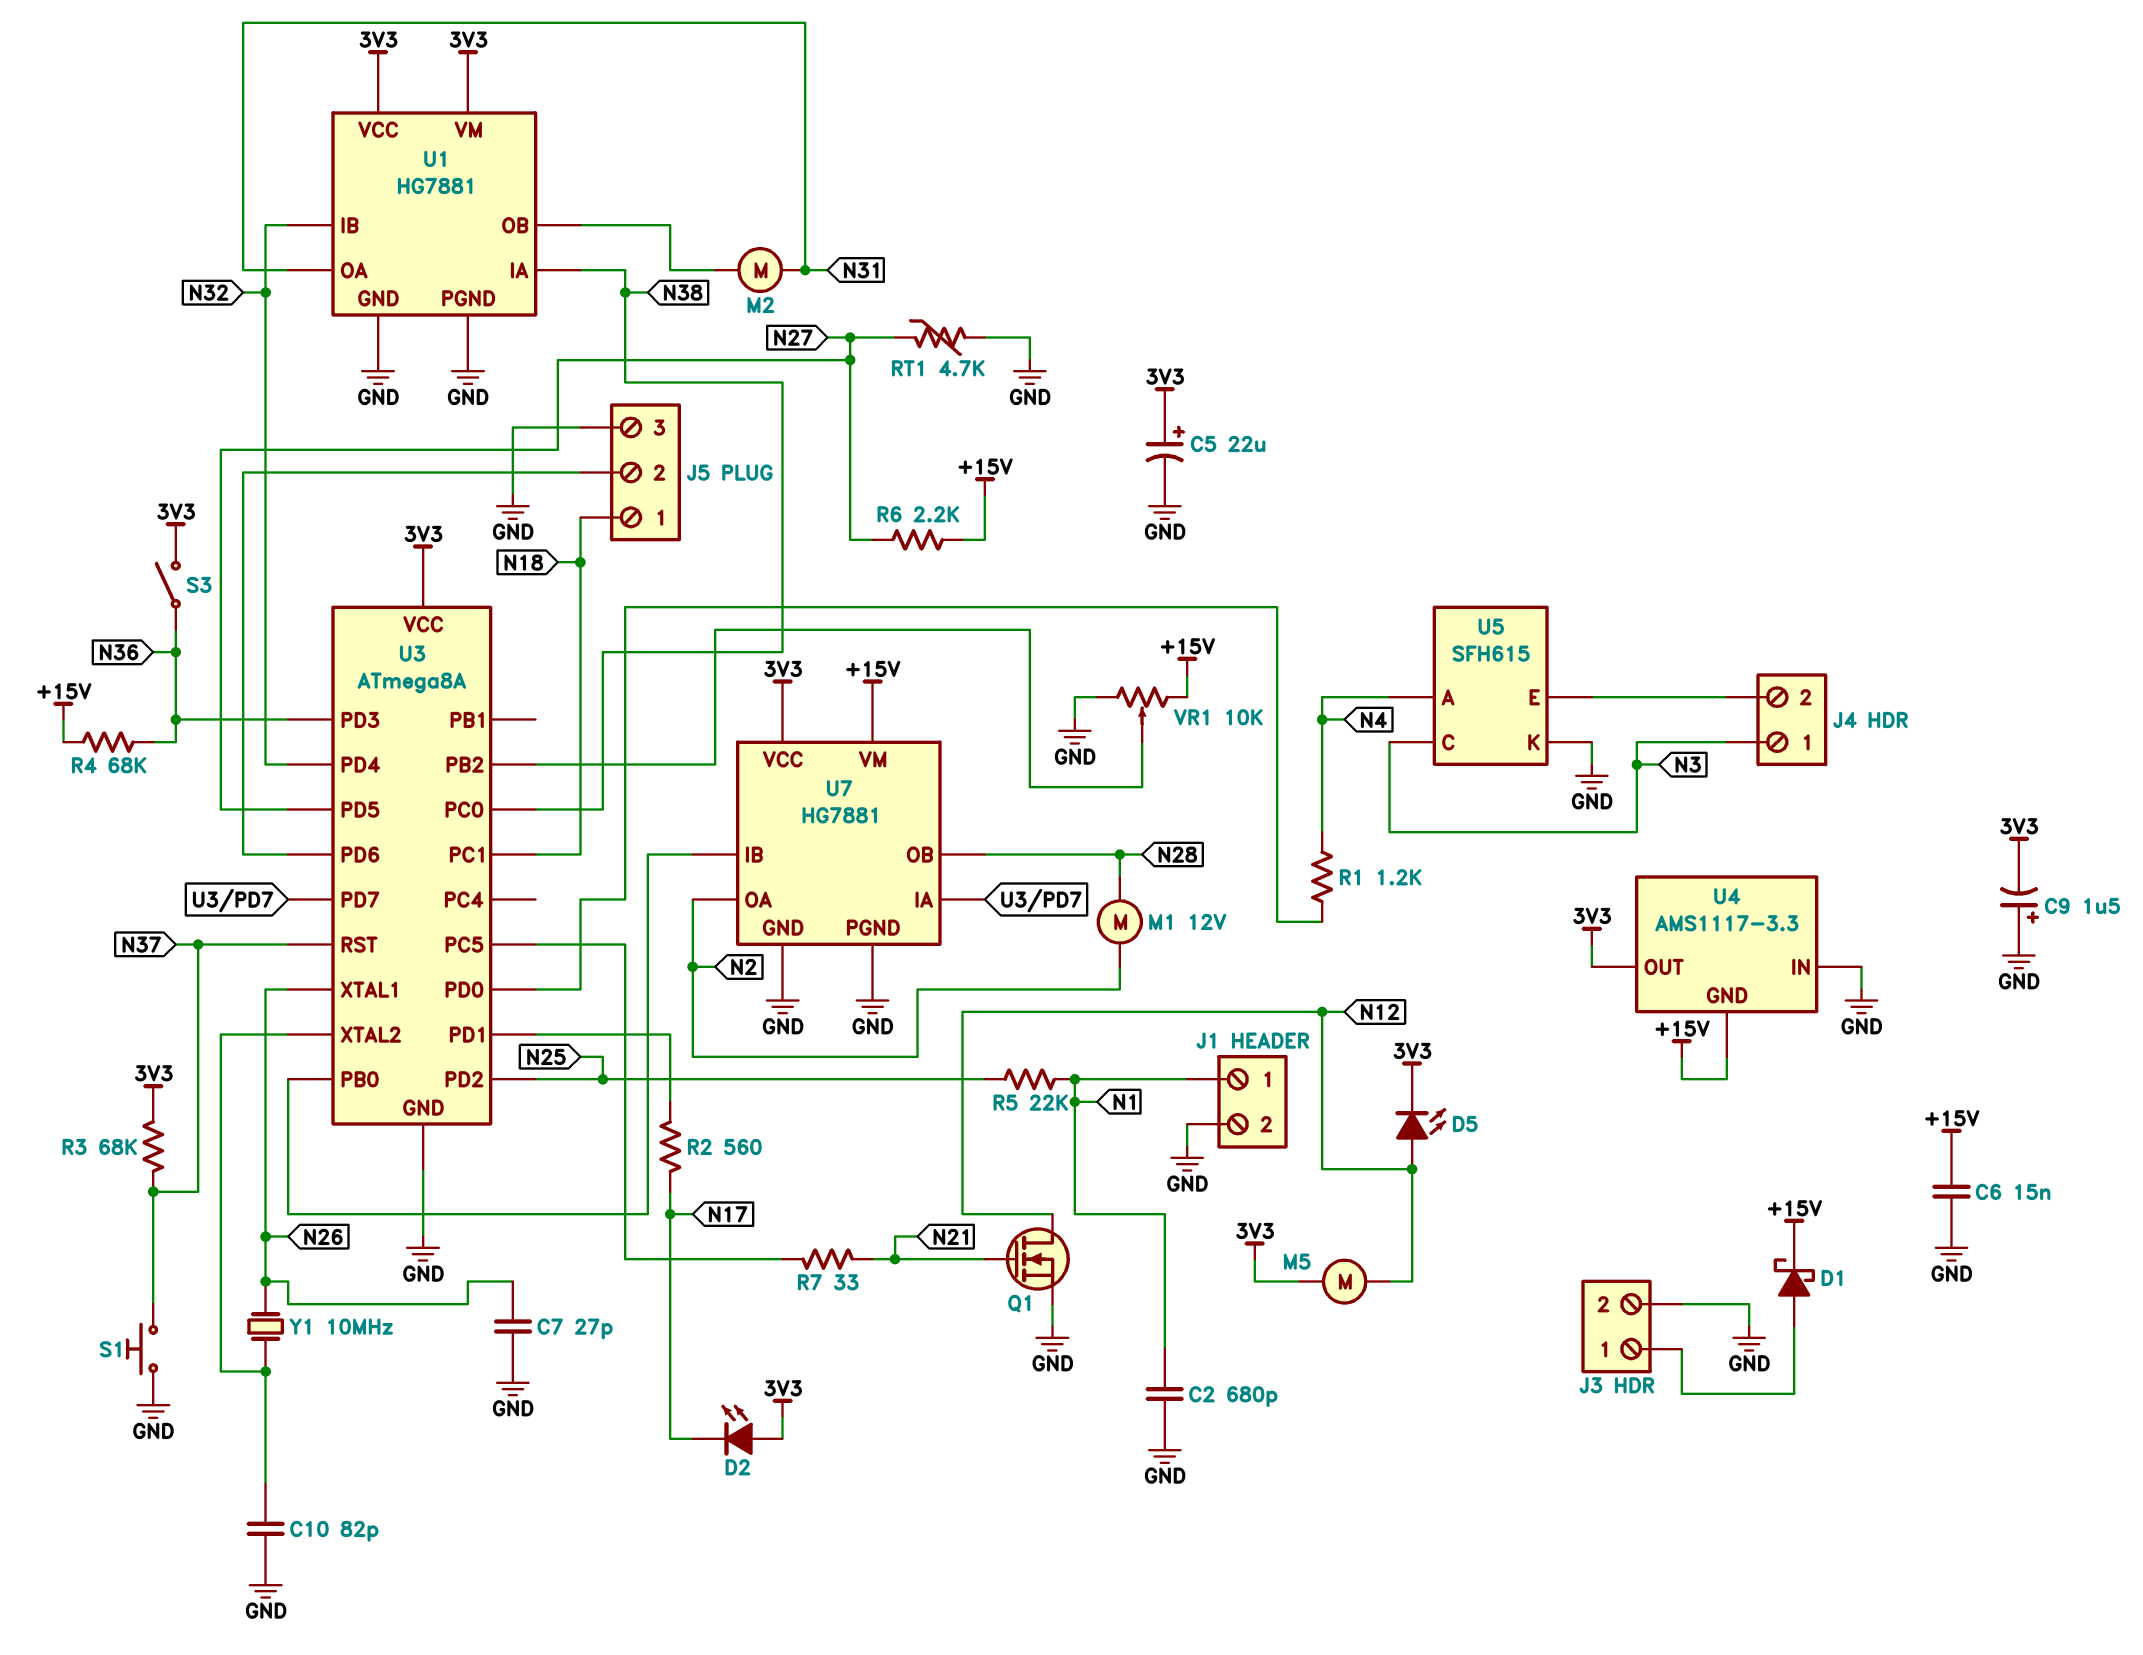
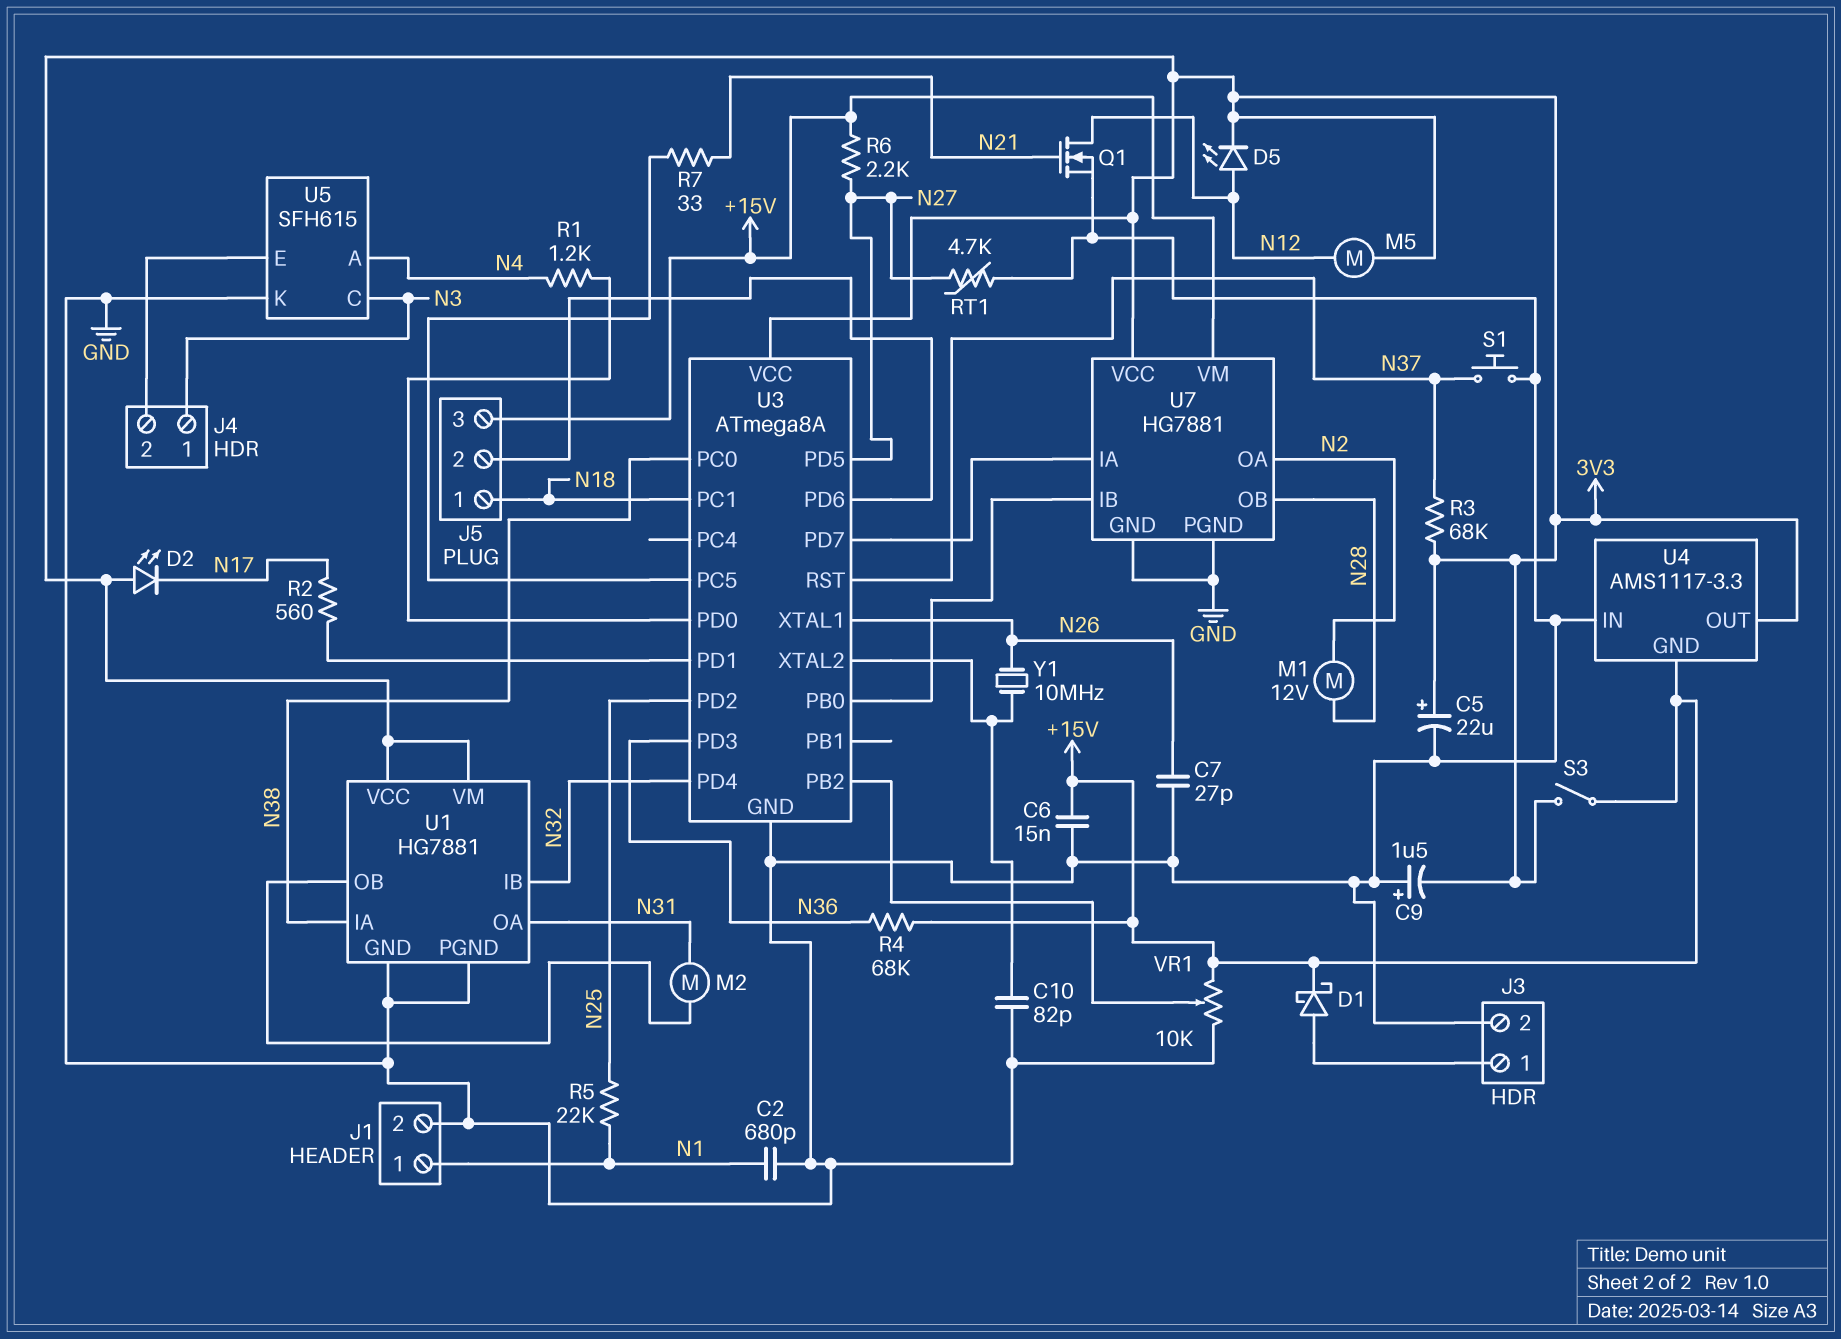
J5 pin 3: GND -> +15V
S3: switch (3V3, N36) -> switch (+15V, 3V3)

